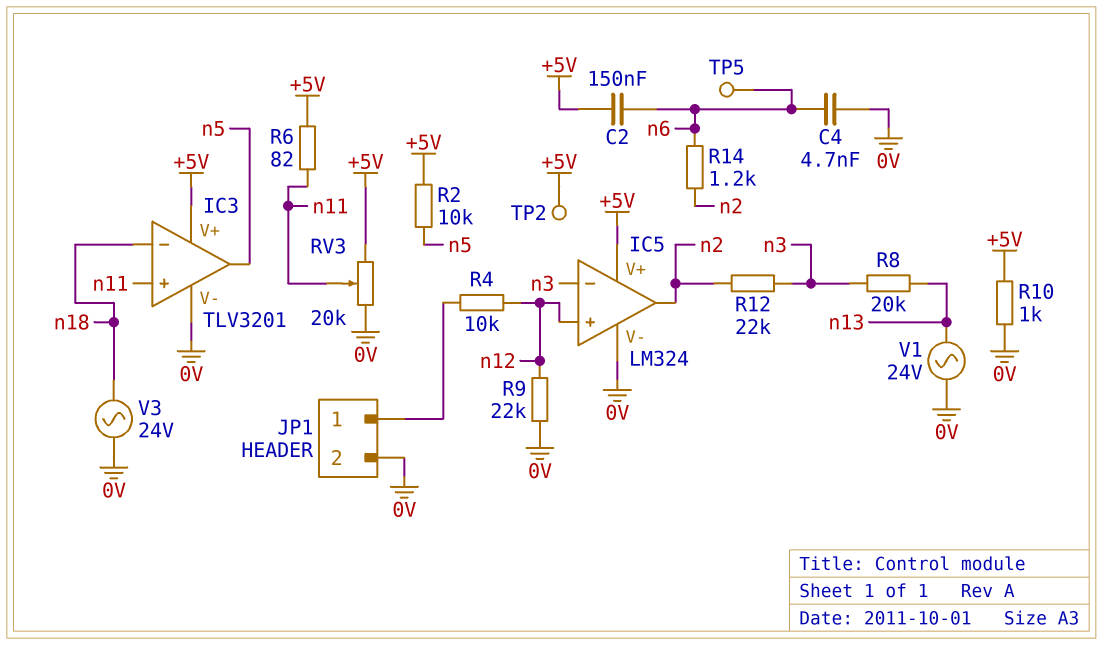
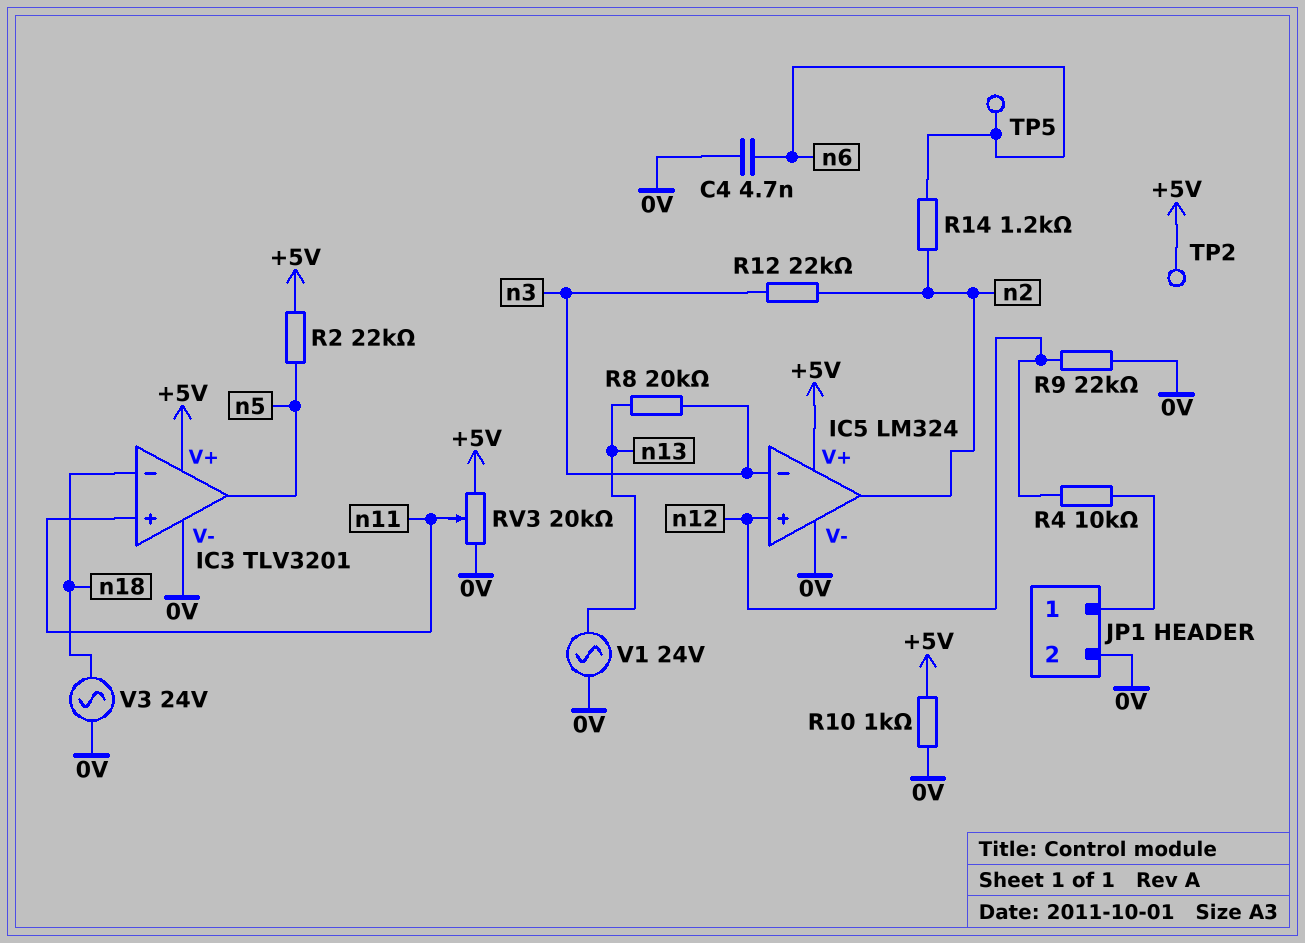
C2: 150nF (+5V, n6) -> none
R2: 10k (+5V, n5) -> 22k (+5V, n5)
R6: 82 (+5V, n11) -> none

